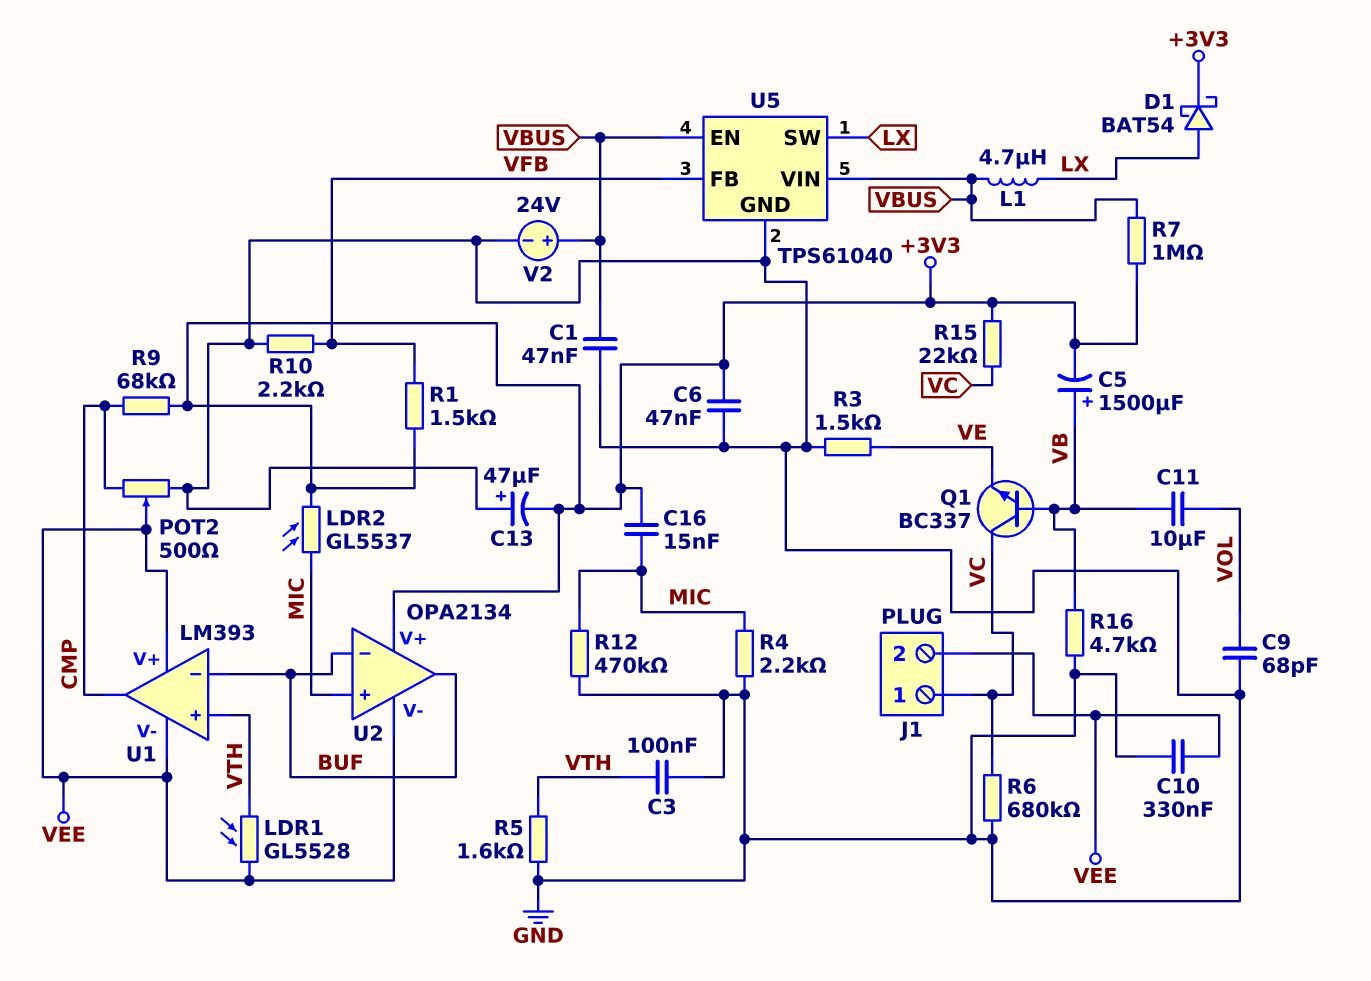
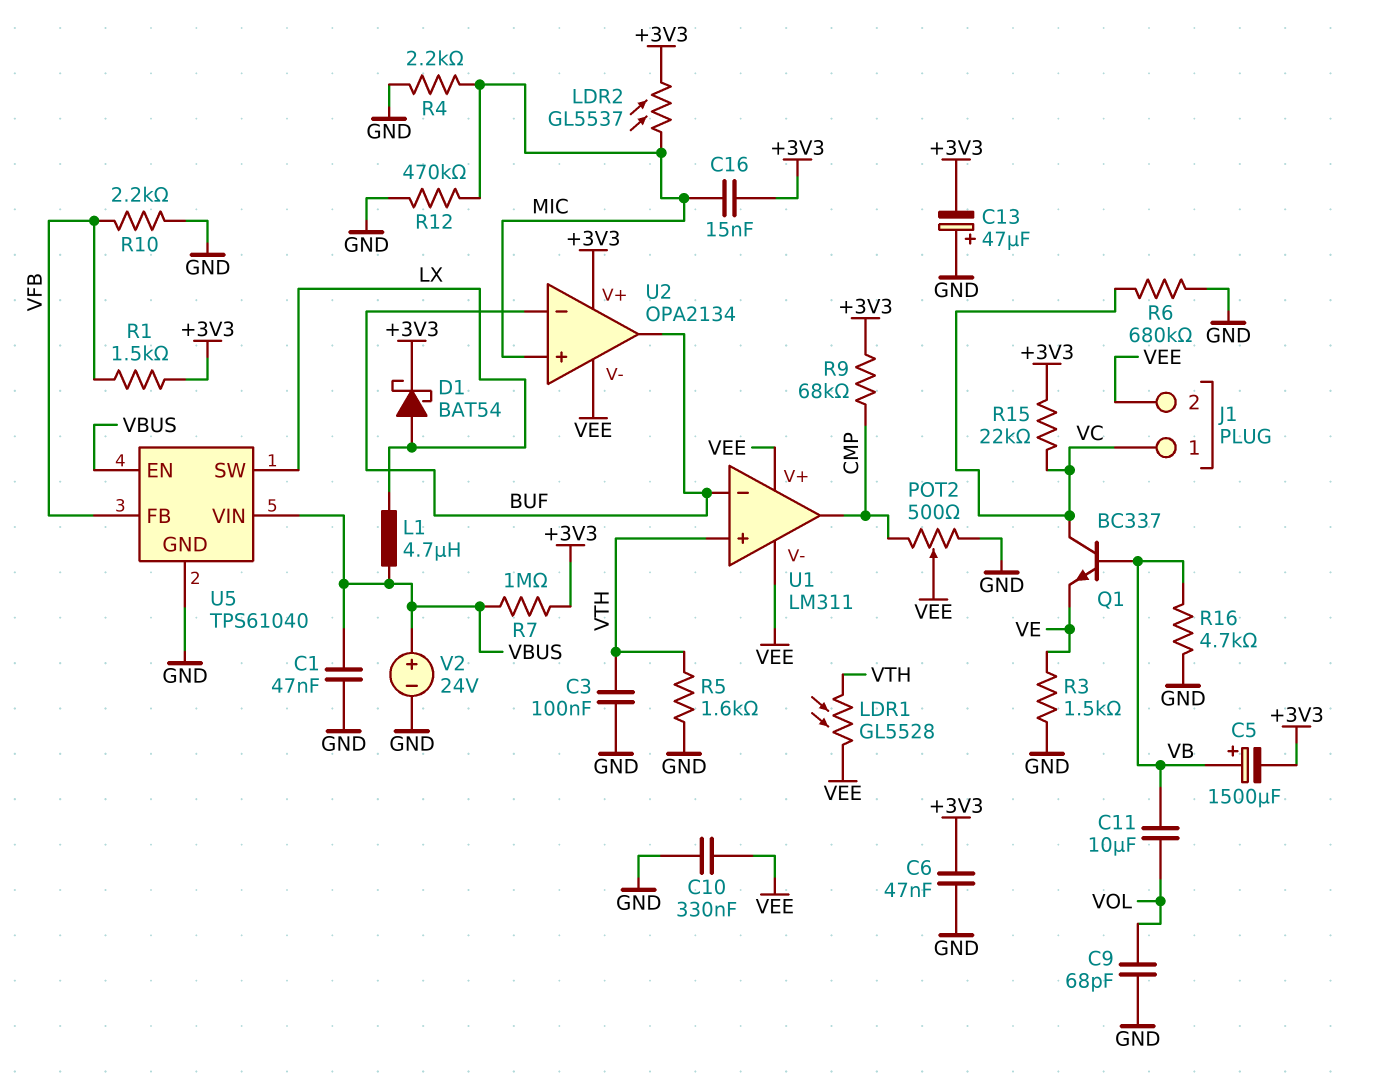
U1: LM393 -> LM311

